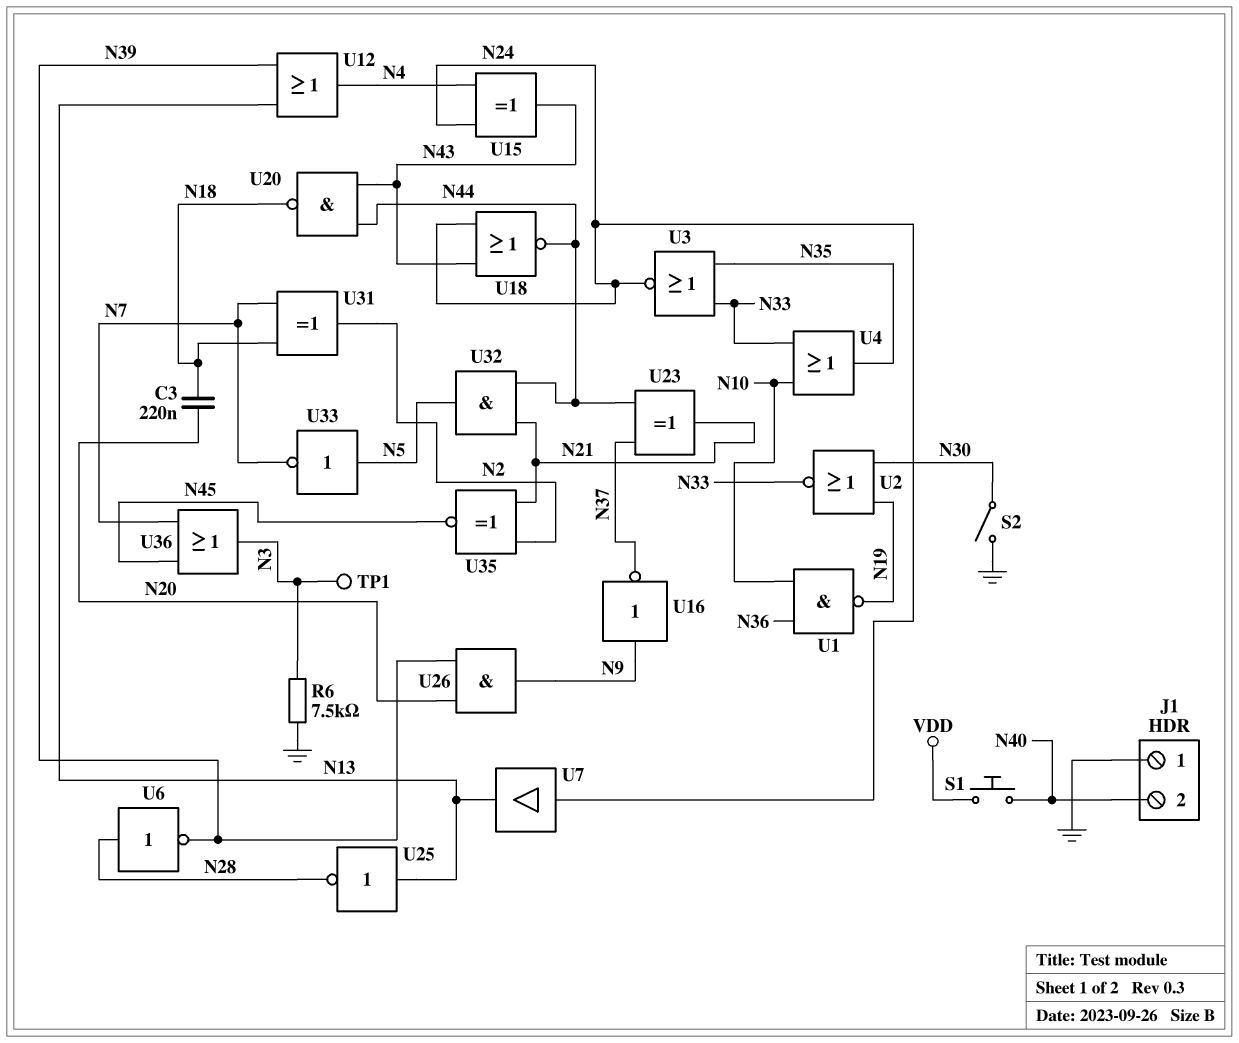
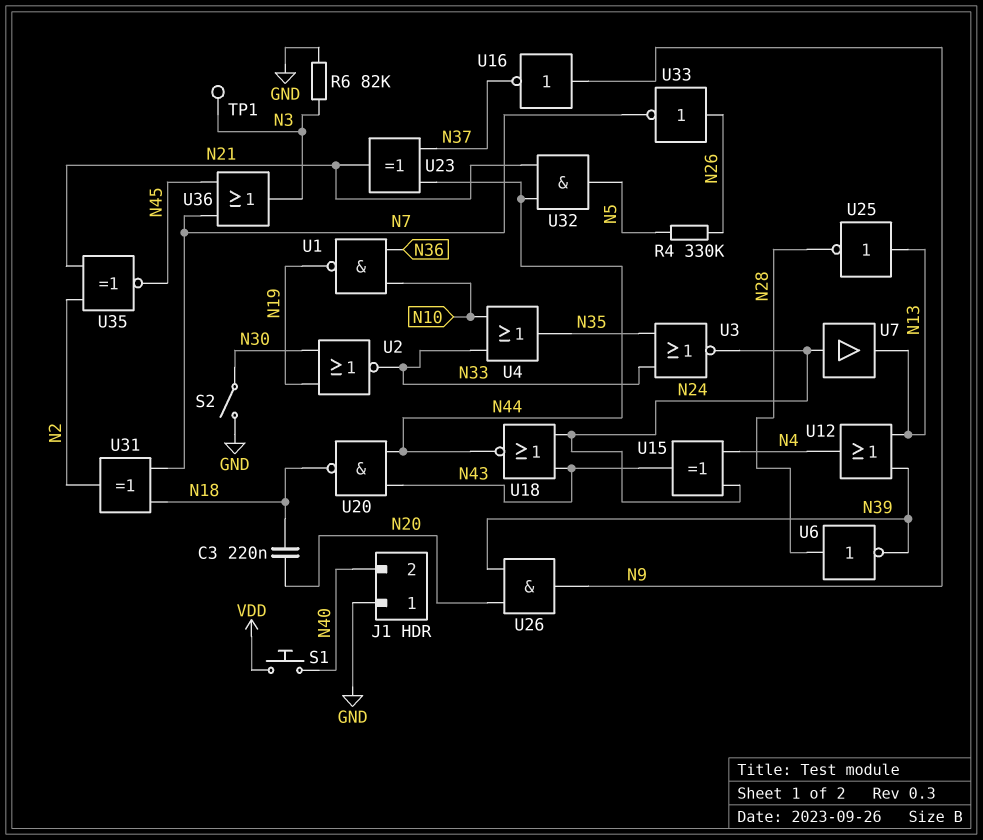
R4: none -> 330k (N5, N26)
R6: 7.5k (GND, N3) -> 82k (GND, N3)
U33: NOT (in N5, out N7) -> NOT (in N26, out N7)

